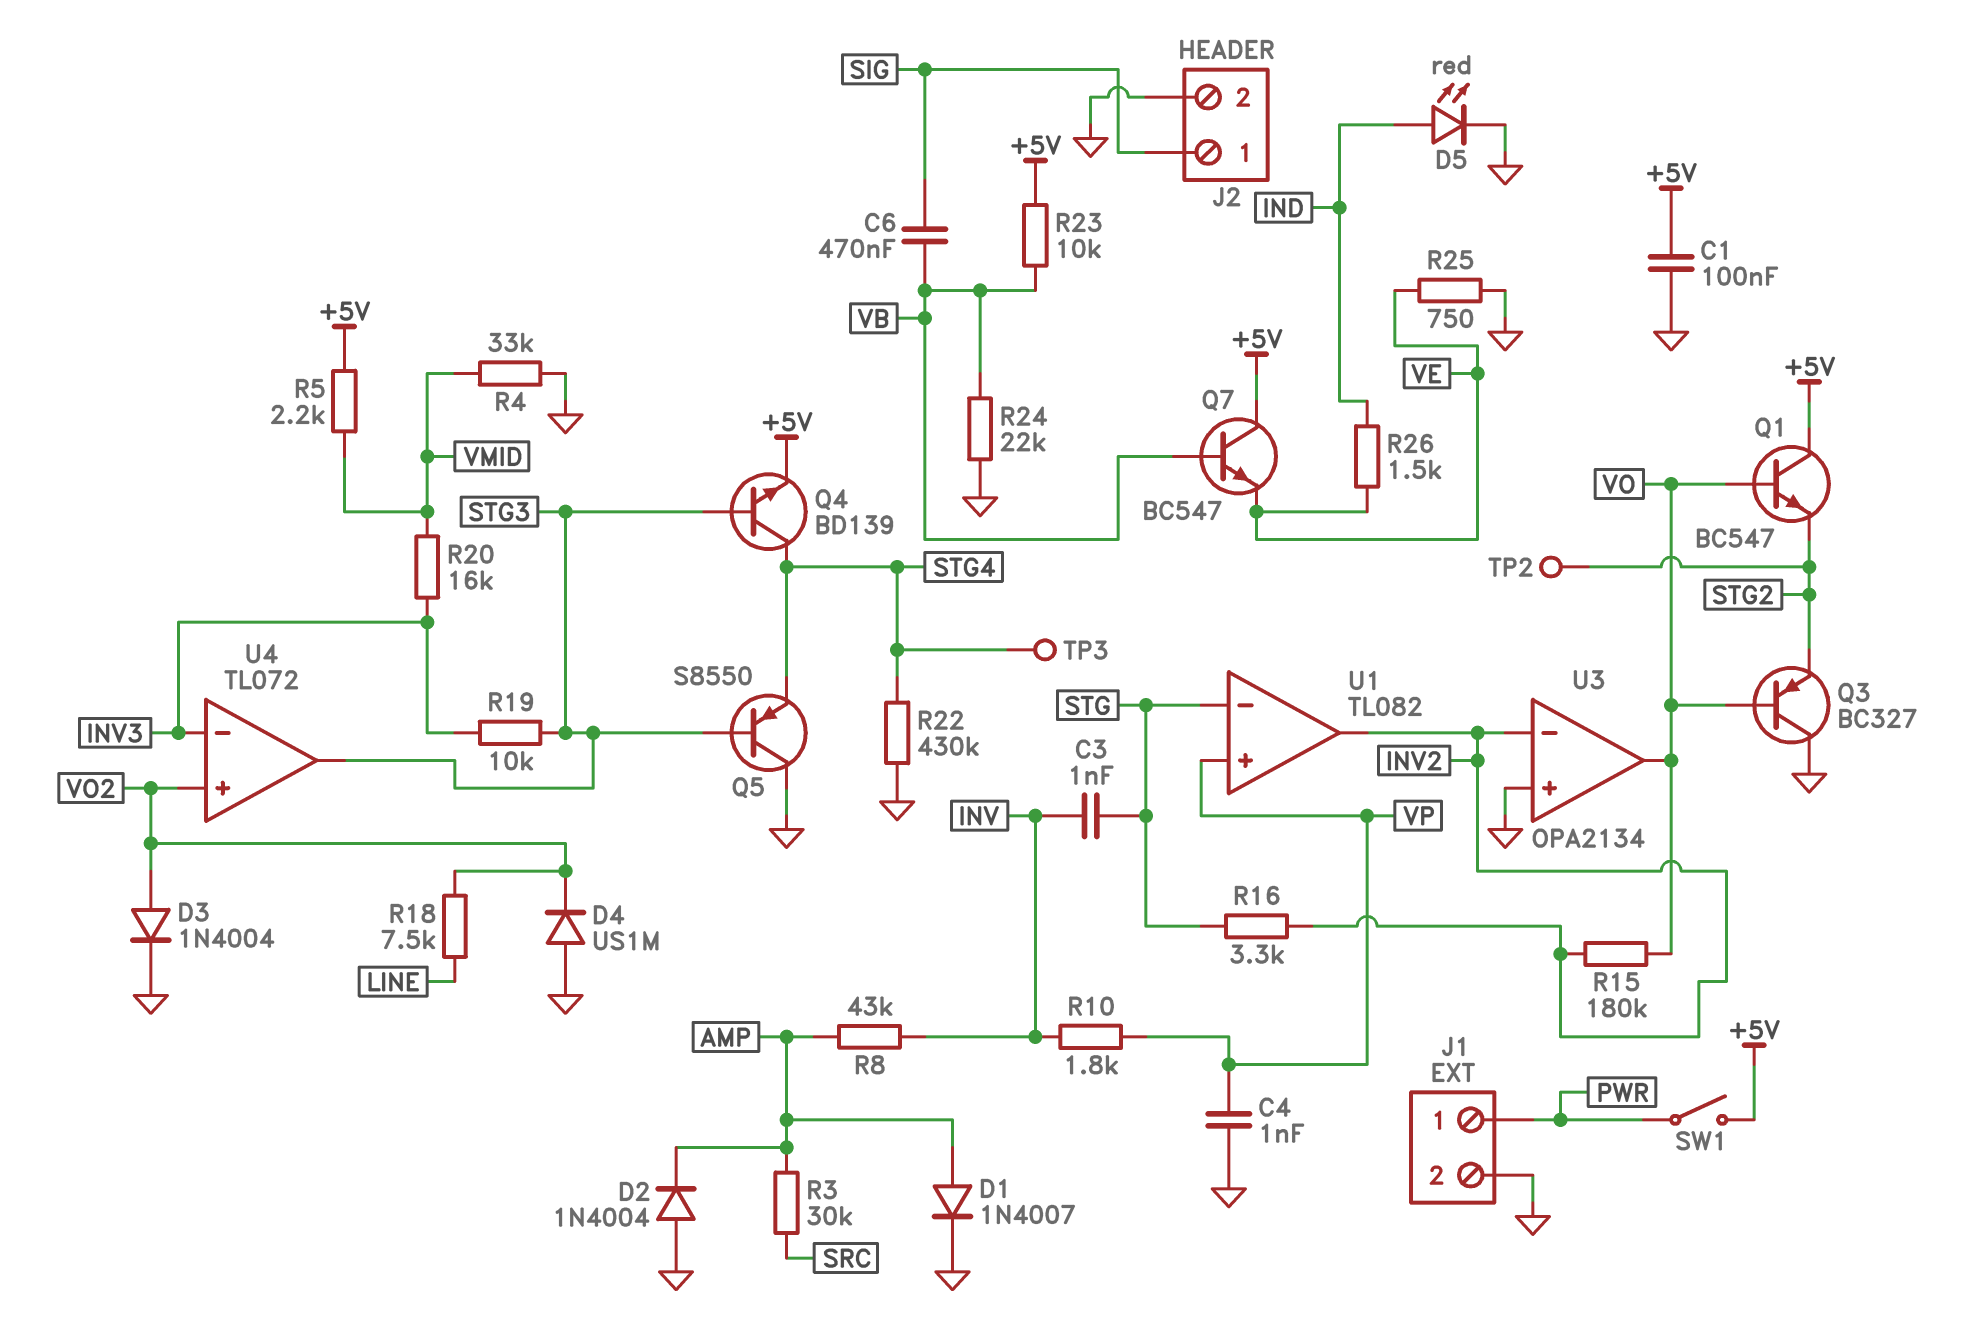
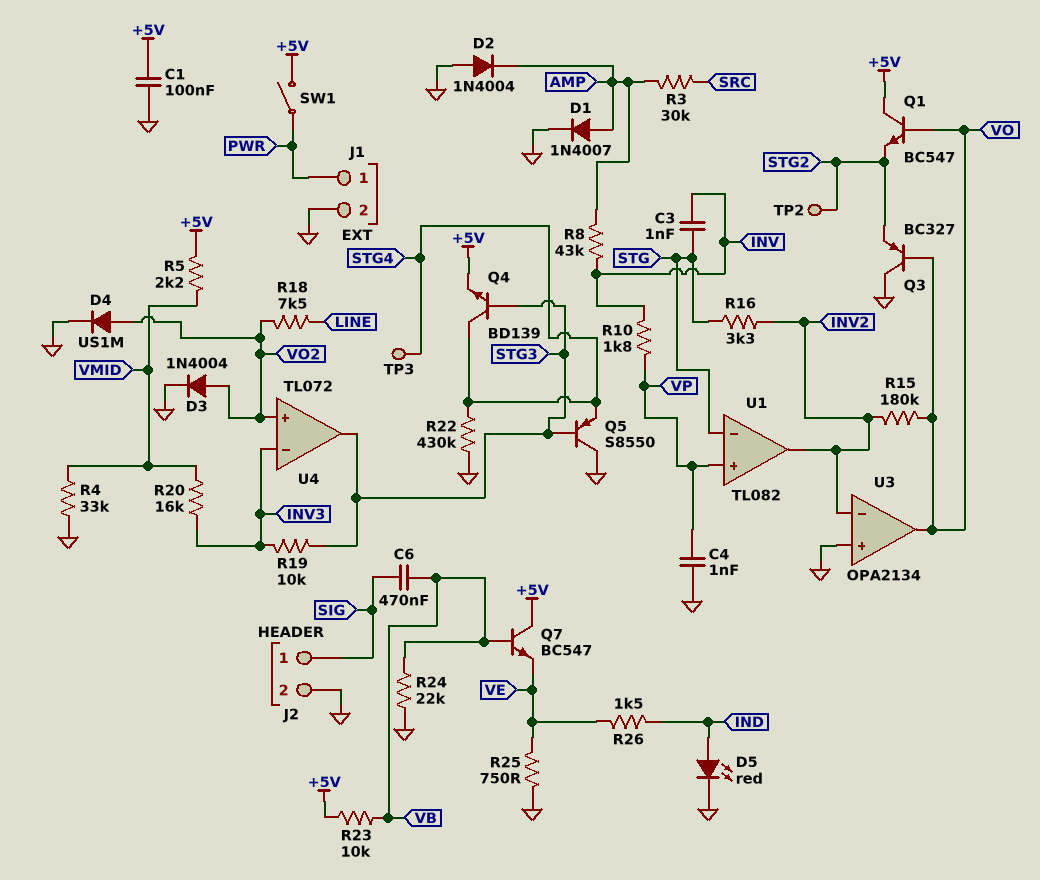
D4: diode US1M (A GND, K VO2) -> diode US1M (A VO2, K GND)

